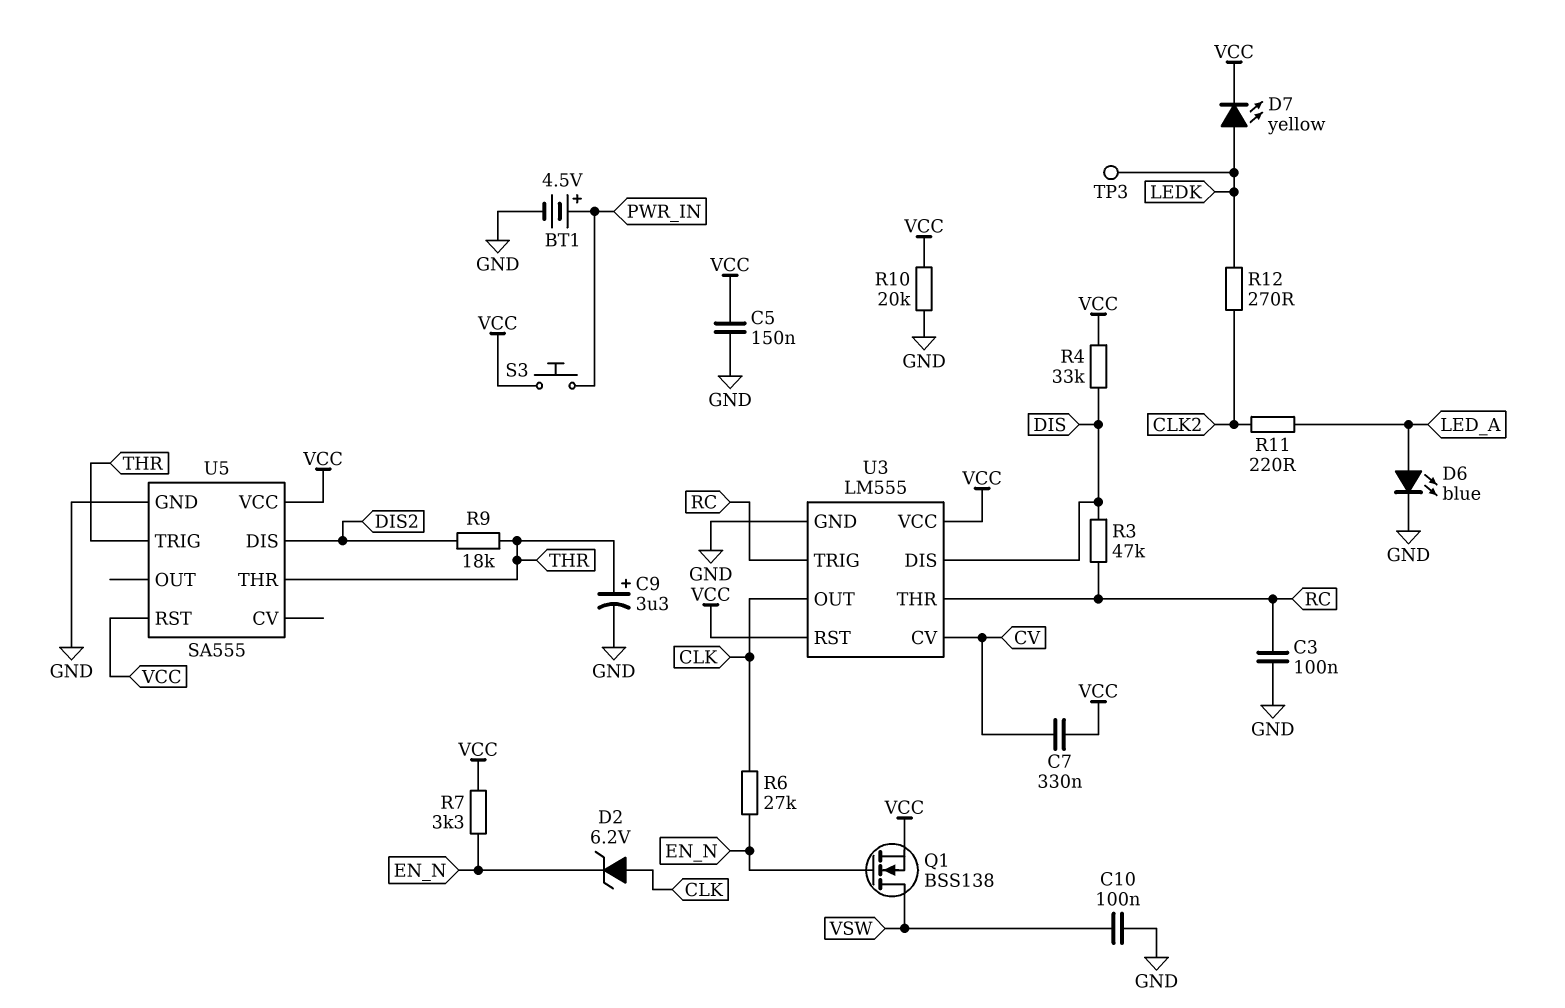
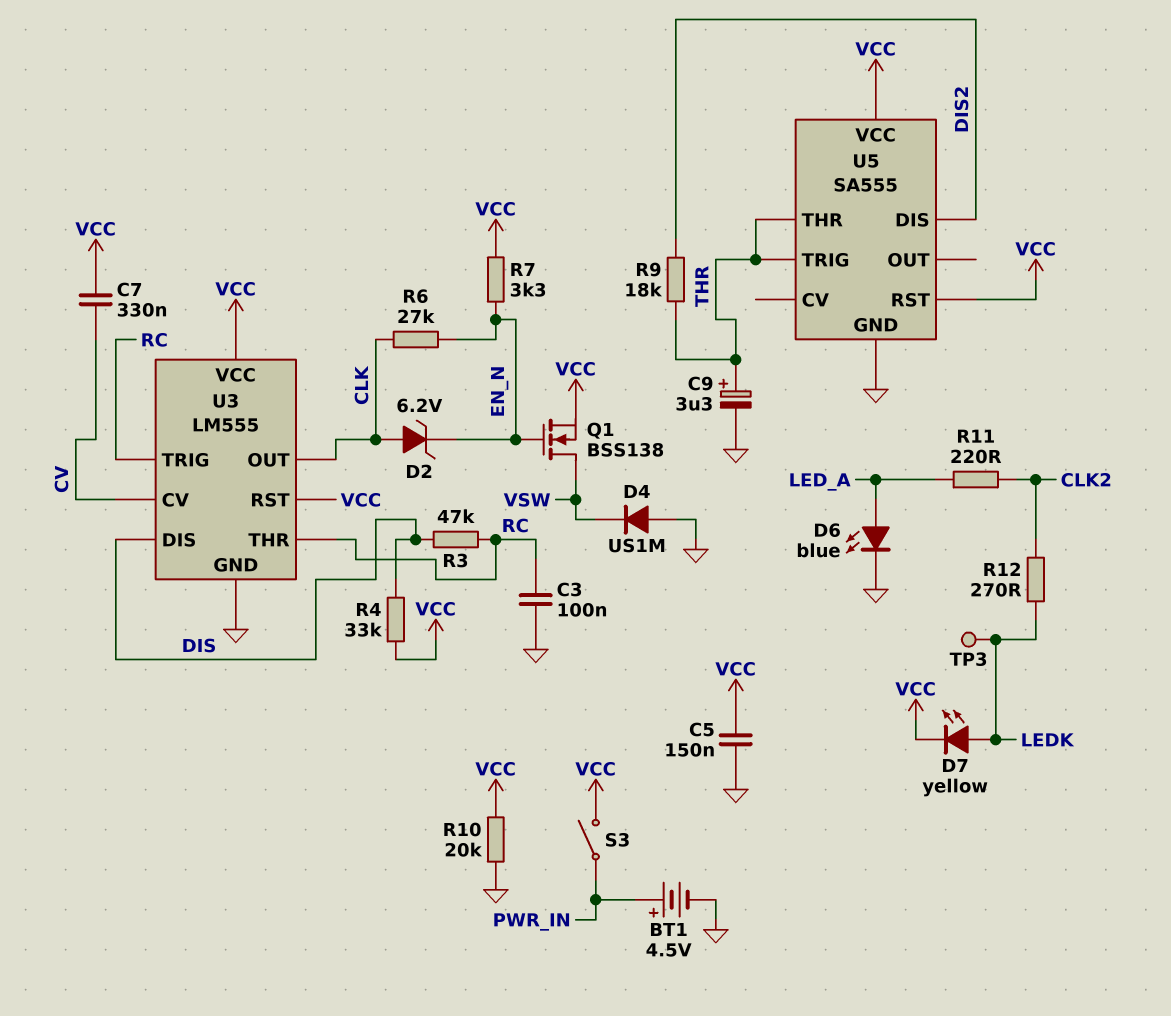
C10: 100nF (GND, VSW) -> none
D4: none -> diode US1M (A GND, K VSW)
S3: button (PWR_IN, VCC) -> switch (PWR_IN, VCC)

